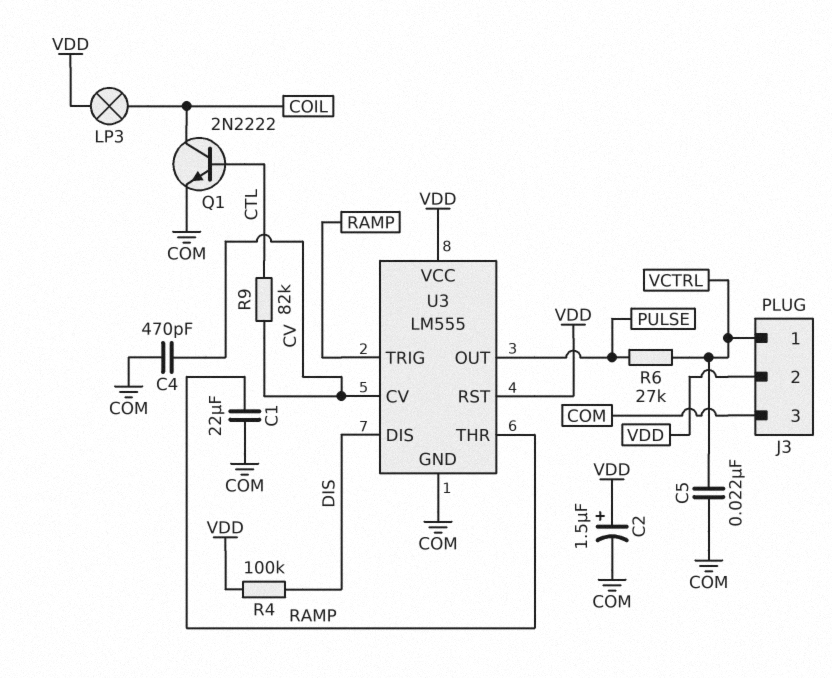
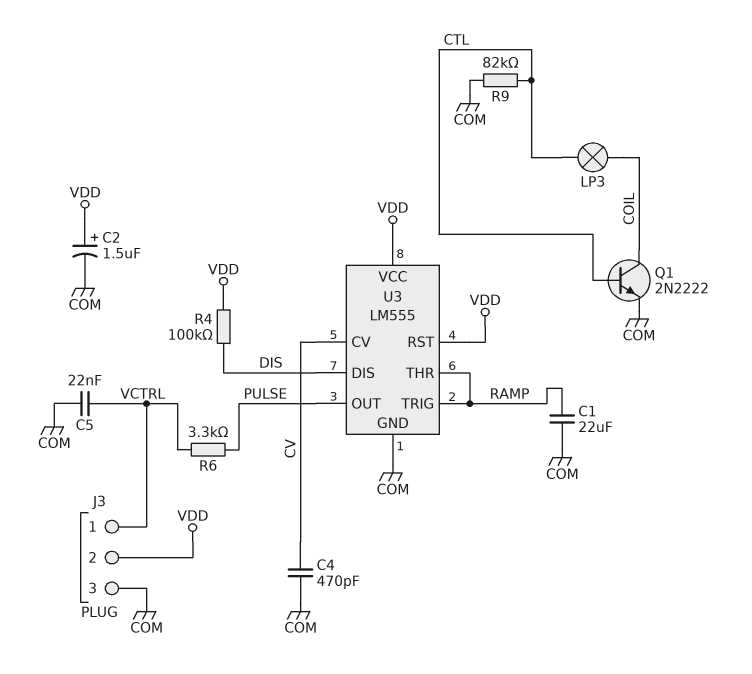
LP3: lamp (COIL, VDD) -> lamp (COIL, CTL)
R6: 27k (PULSE, VCTRL) -> 3.3k (PULSE, VCTRL)
R9: 82k (CTL, CV) -> 82k (COM, CTL)

